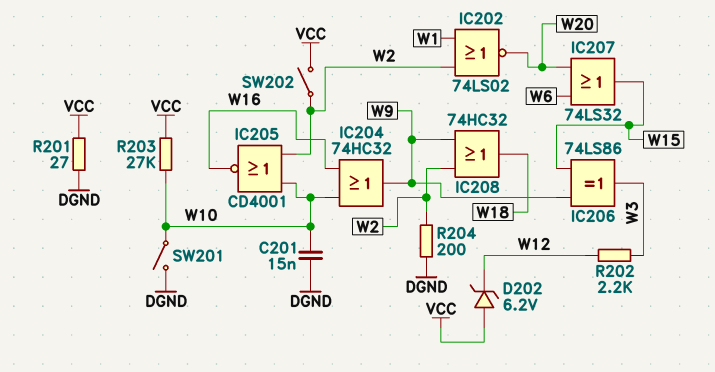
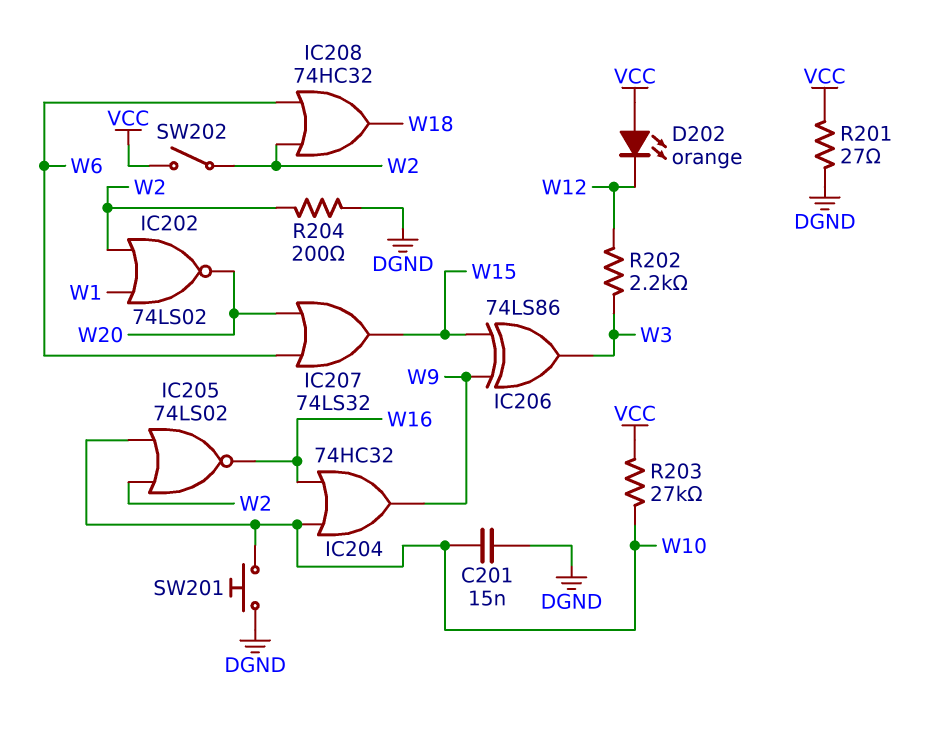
D202: zener 6.2V (A VCC, K W12) -> LED orange (A VCC, K W12)
IC205: NOR CD4001 (in W2, in W10, out W16) -> NOR 74LS02 (in W2, in W10, out W16)
IC208: OR 74HC32 (in W2, in W9, out W18) -> OR 74HC32 (in W2, in W6, out W18)
SW201: switch (DGND, W10) -> button (DGND, W10)

